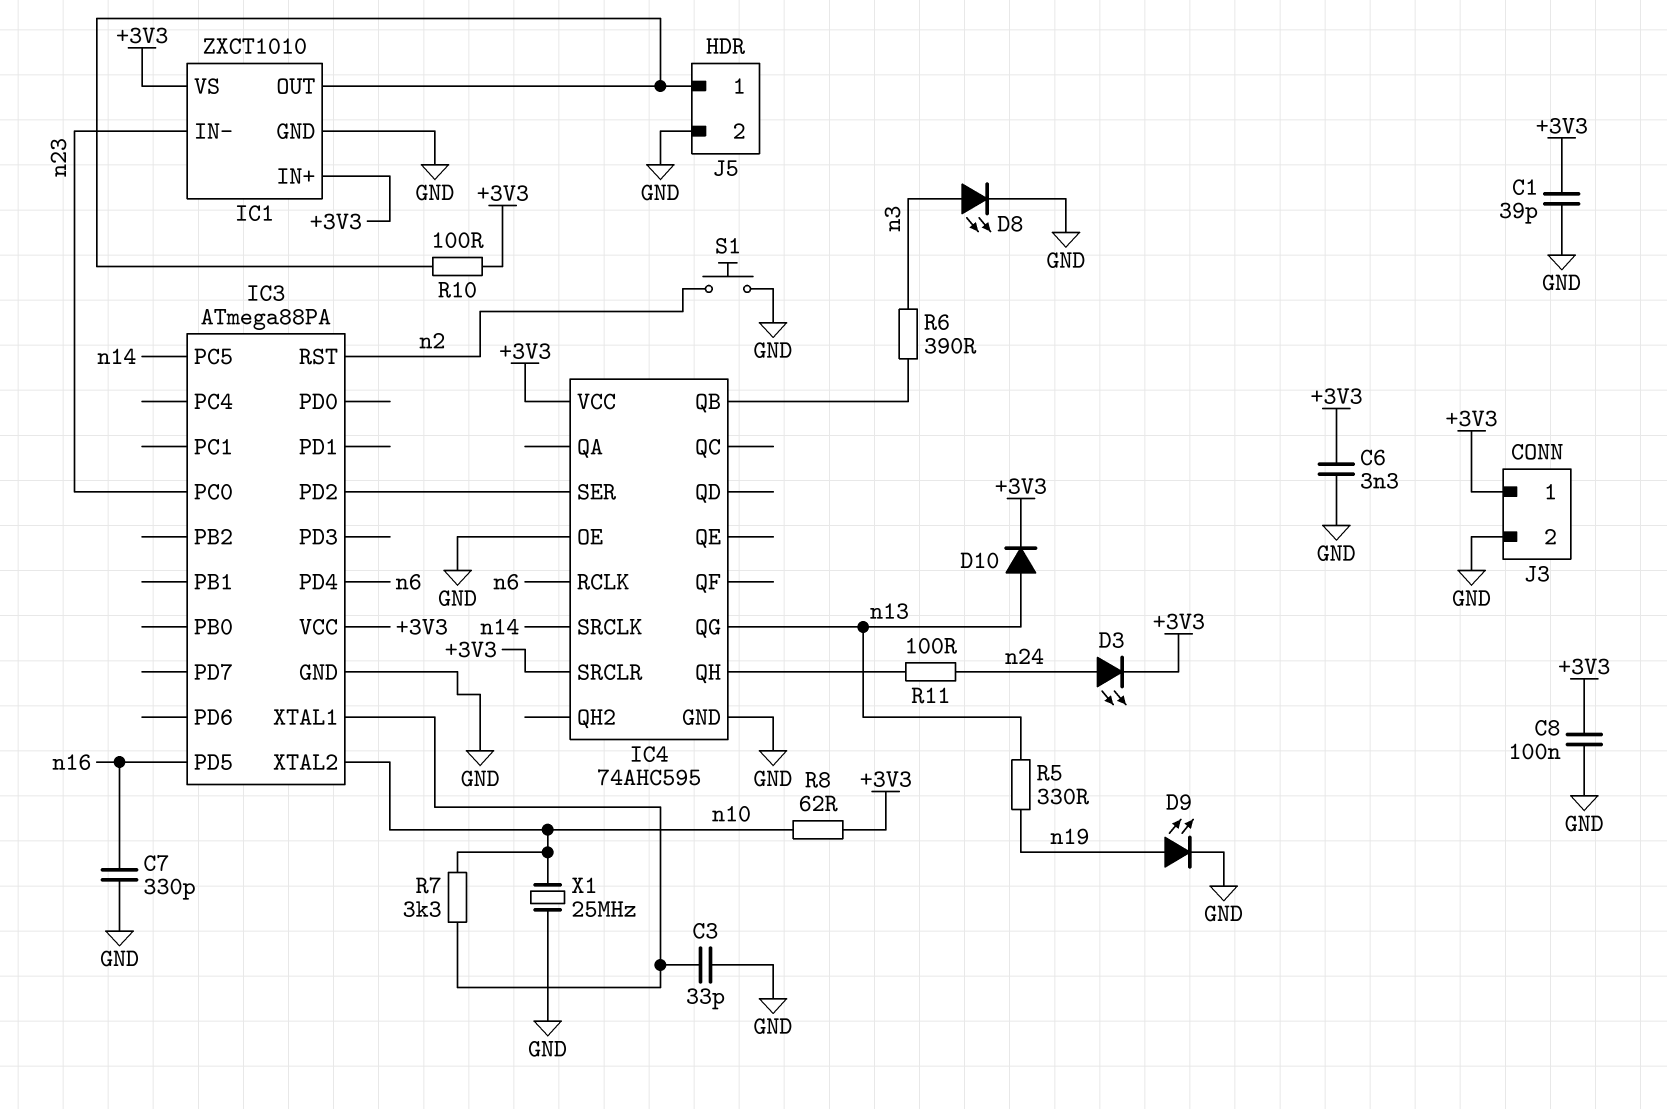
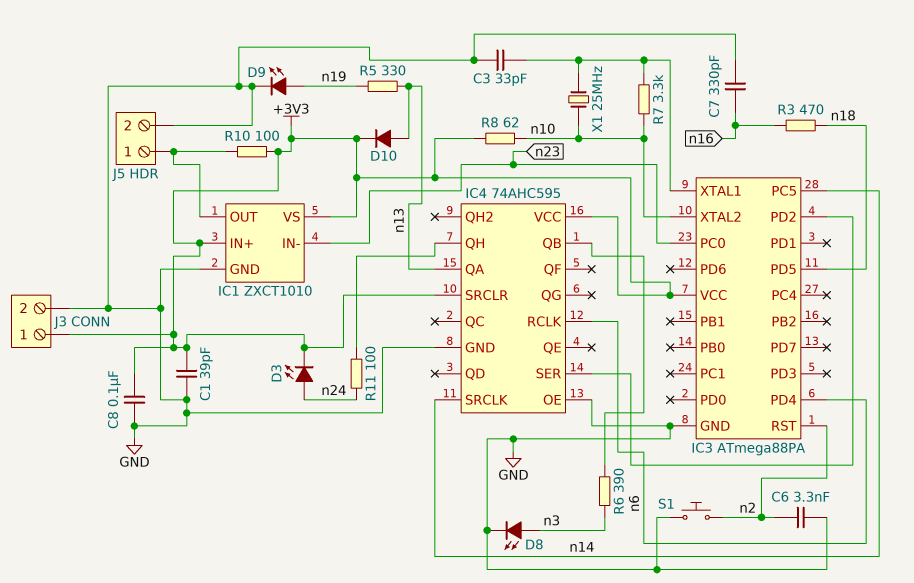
C6: 3.3nF (+3V3, GND) -> 3.3nF (GND, n2)
IC3 pin PD5: n16 -> n18
IC4 pin QA: none -> n13
IC4 pin QG: n13 -> none
R3: none -> 470 (n16, n18)
X1: 25MHz (GND, n10) -> 25MHz (IC3/XTAL1, n10)

